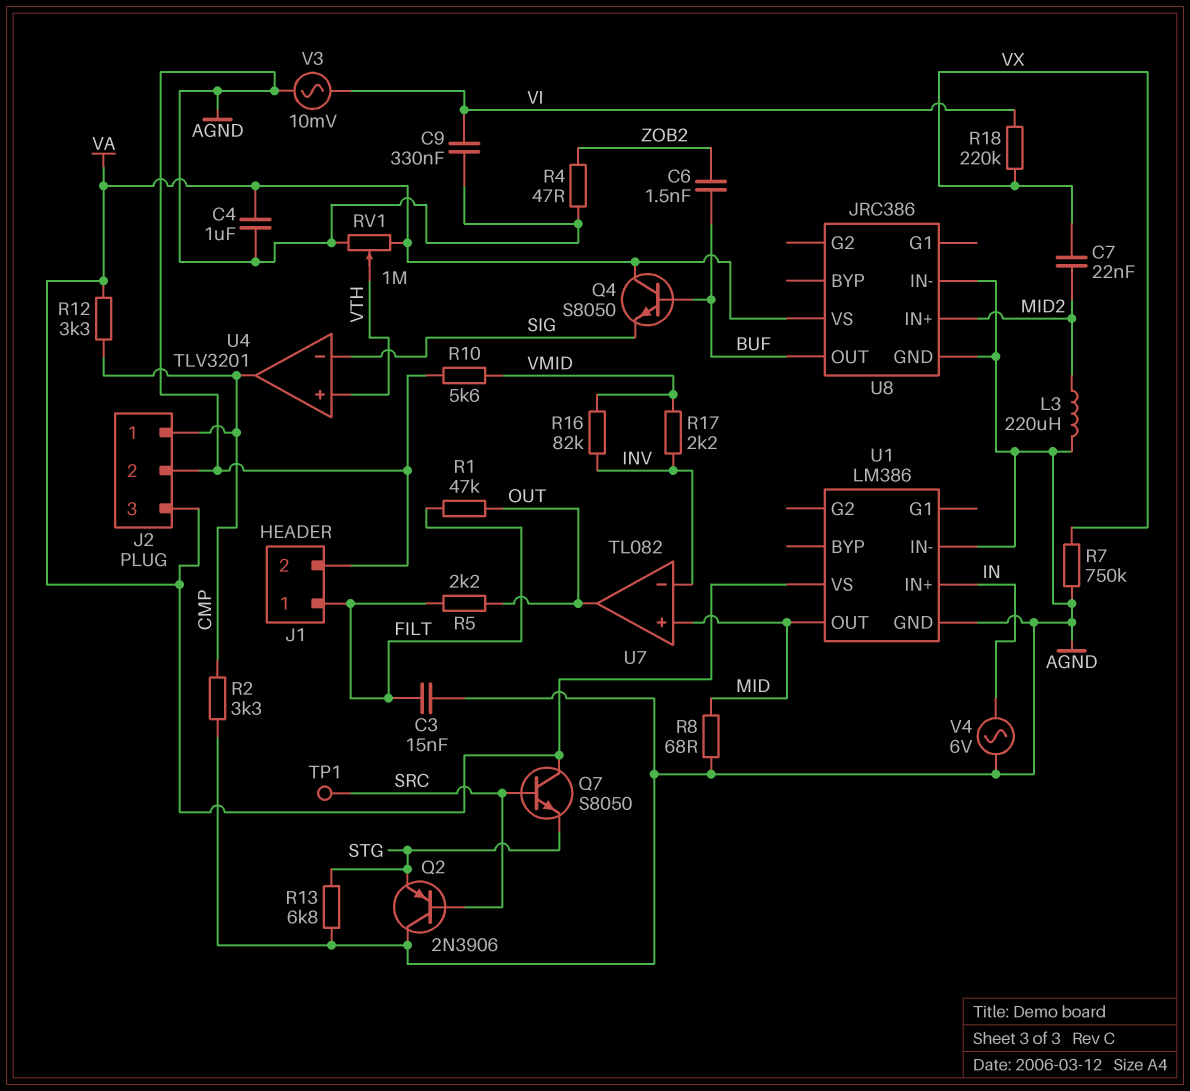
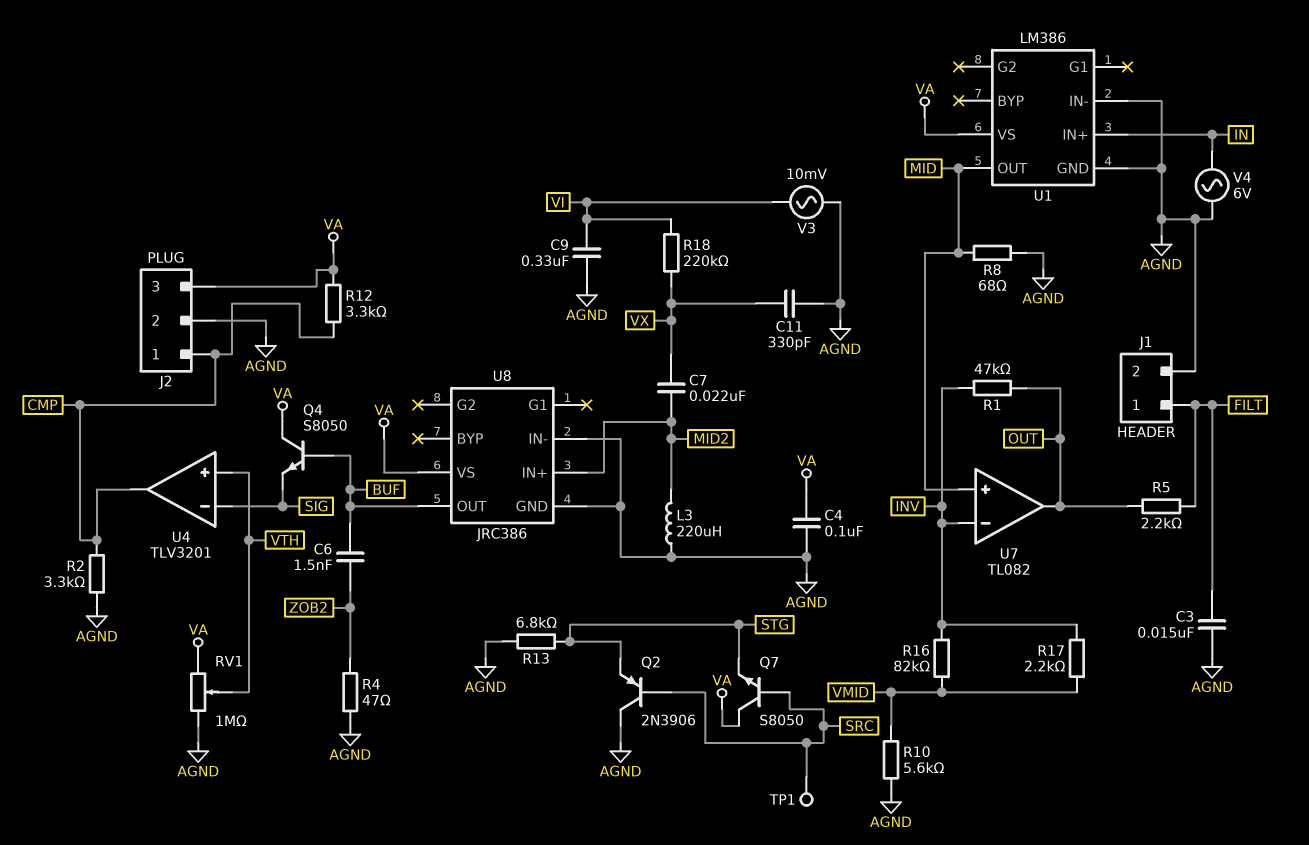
C4: 1uF (AGND, VA) -> 100nF (AGND, VA)
C11: none -> 330pF (AGND, VX)
R1: 47k (FILT, OUT) -> 47k (INV, OUT)
R7: 750k (AGND, VX) -> none

